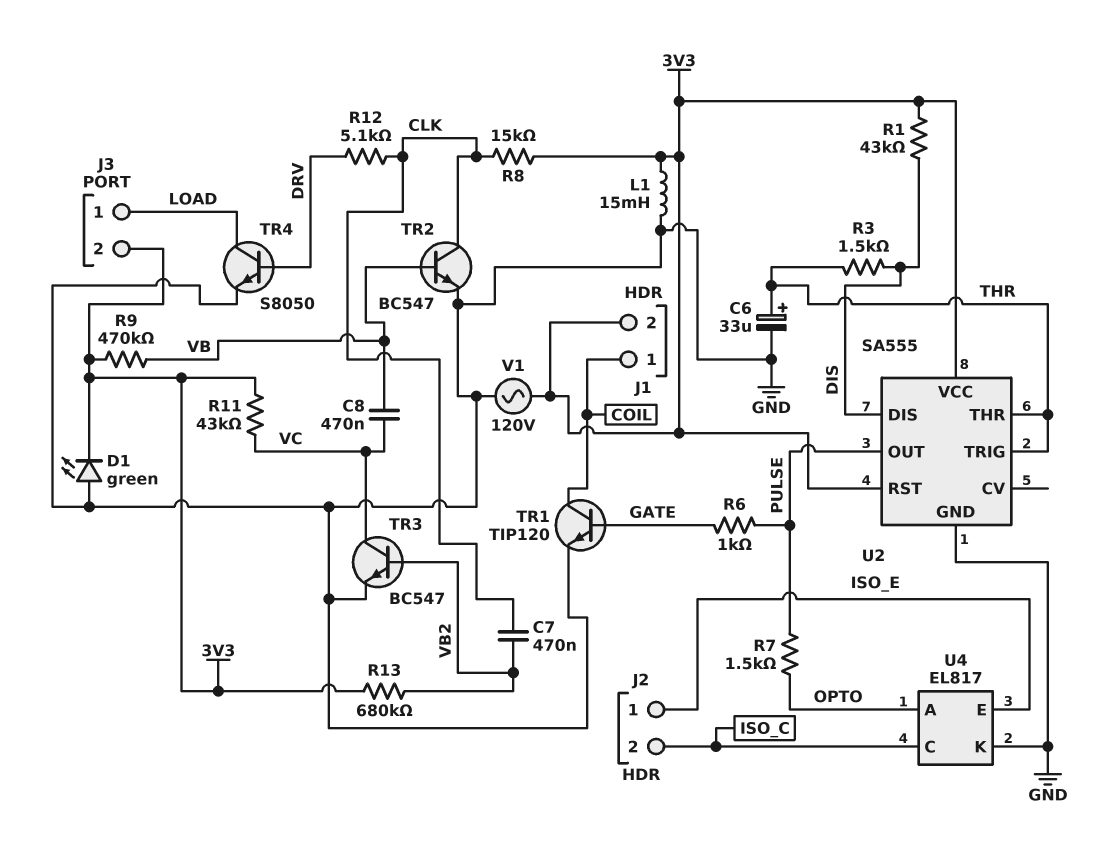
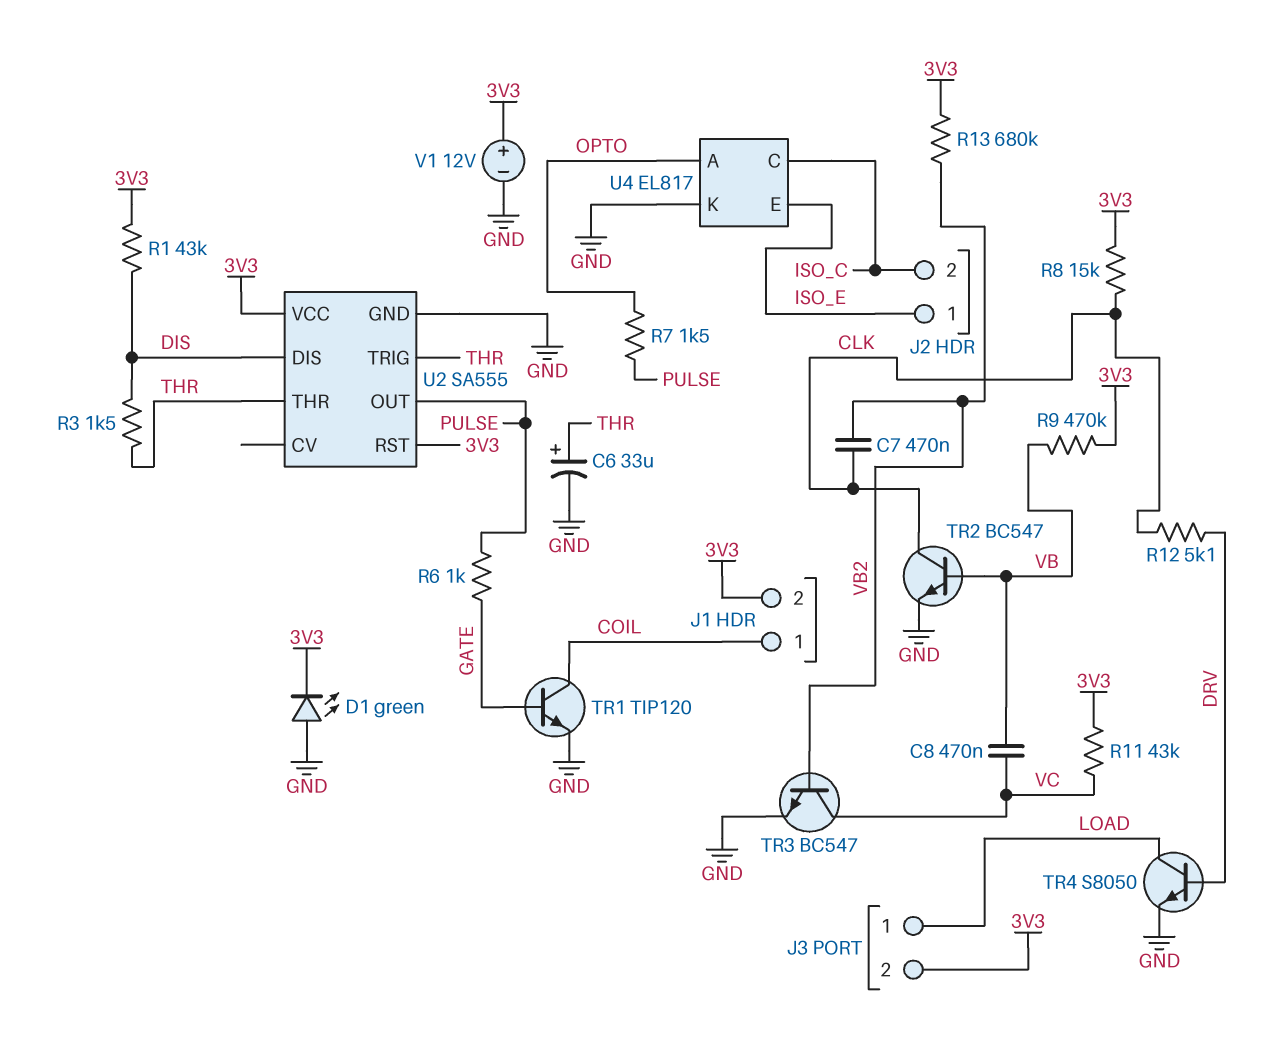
L1: 15mH (3V3, GND) -> none
V1: AC 120V (3V3, GND) -> 12V (plus 3V3, minus GND)

